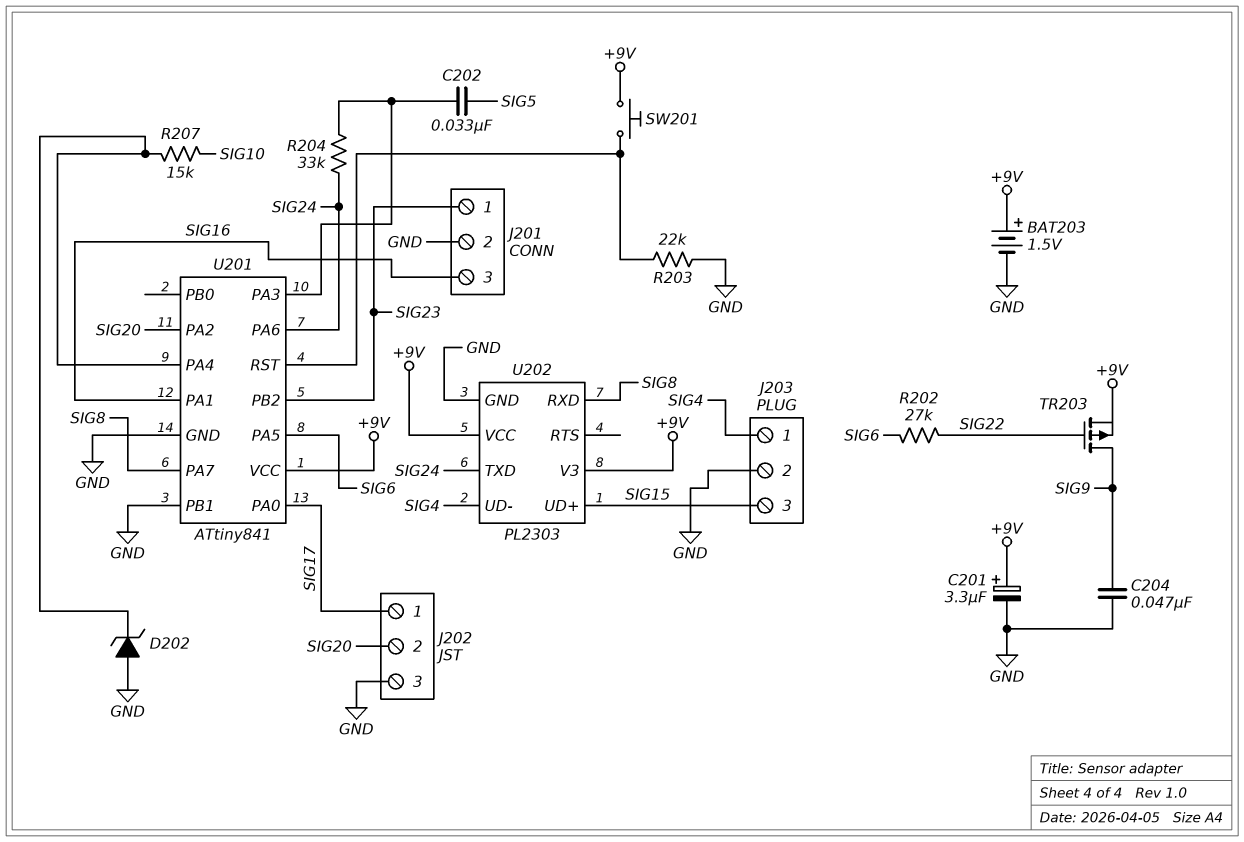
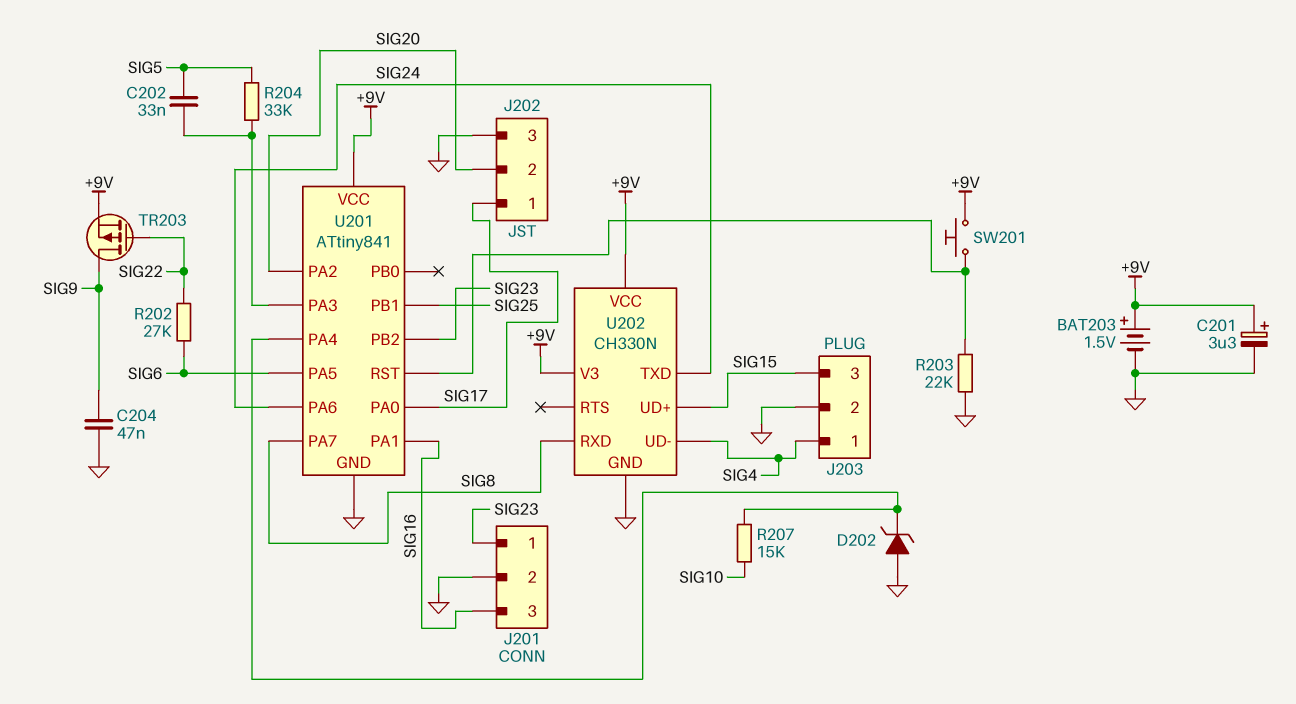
R204: 33k (SIG24, U201/PA3) -> 33k (SIG5, U201/PA3)
U201 pin PB1: GND -> SIG25
U202: PL2303 -> CH330N

